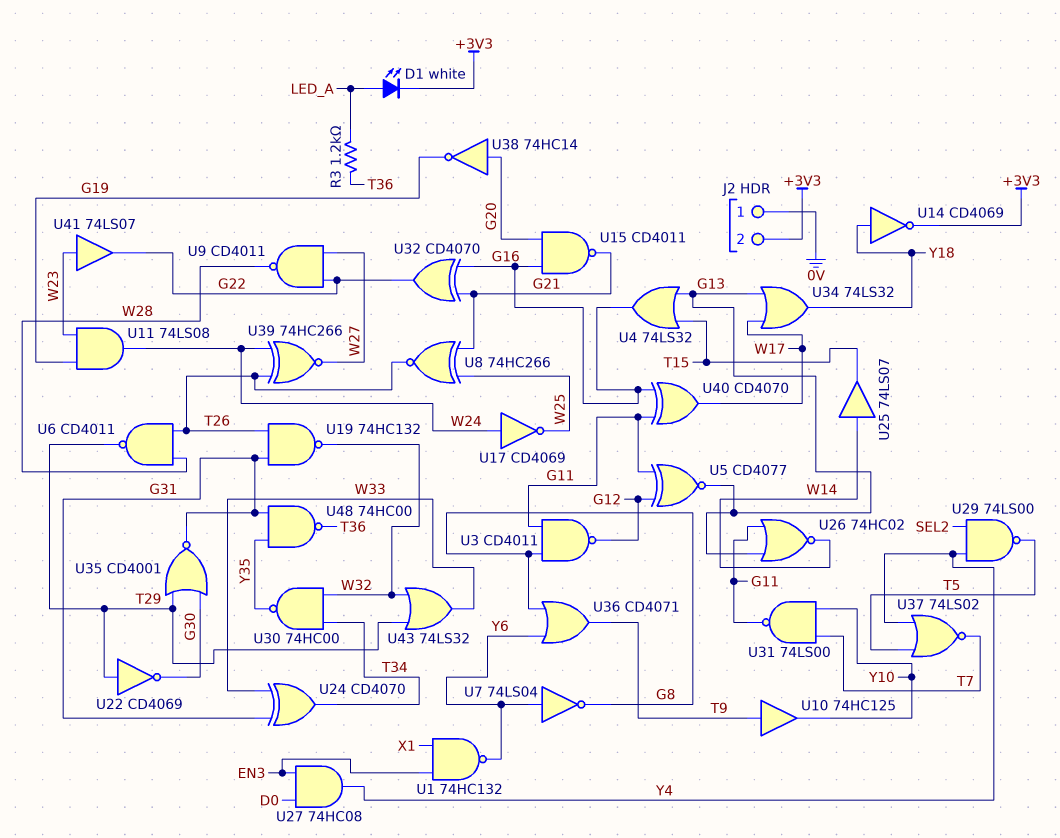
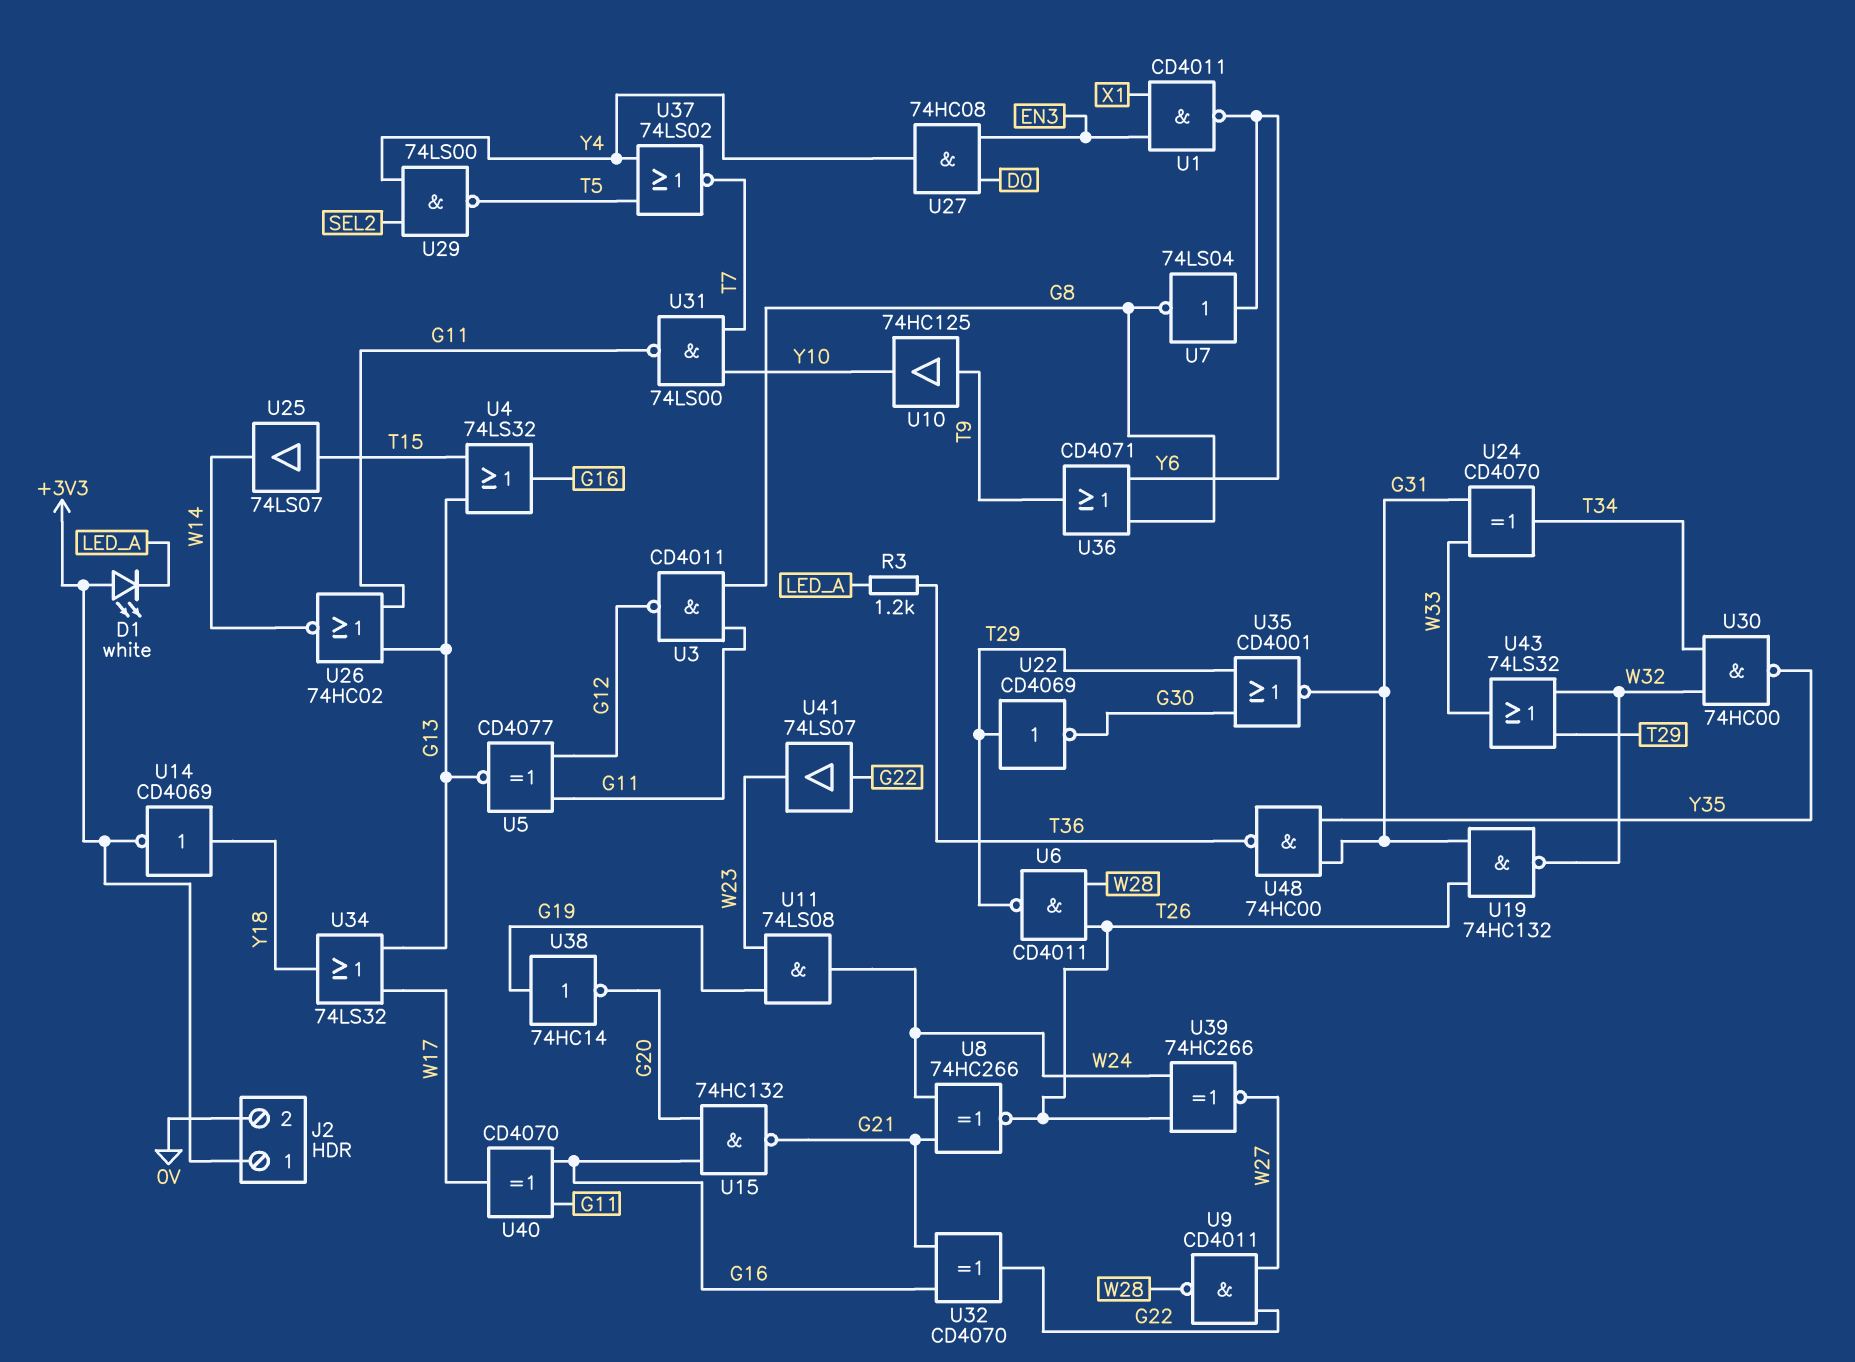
D1: LED white (A LED_A, K +3V3) -> LED white (A +3V3, K LED_A)
J2 pin 1: 0V -> +3V3
J2 pin 2: +3V3 -> 0V
U1: NAND 74HC132 (in EN3, in X1, out Y6) -> NAND CD4011 (in EN3, in X1, out Y6)
U8: XNOR 74HC266 (in G21, in W25, out T26) -> XNOR 74HC266 (in G21, in W24, out T26)
U15: NAND CD4011 (in G16, in G20, out G21) -> NAND 74HC132 (in G16, in G20, out G21)
U17: NOT CD4069 (in W24, out W25) -> none
U25: buffer 74LS07 (in W14, out T15) -> buffer 74LS07 (in T15, out W14)
U38: NOT 74HC14 (in G20, out G19) -> NOT 74HC14 (in G19, out G20)
U41: buffer 74LS07 (in W23, out G22) -> buffer 74LS07 (in G22, out W23)

